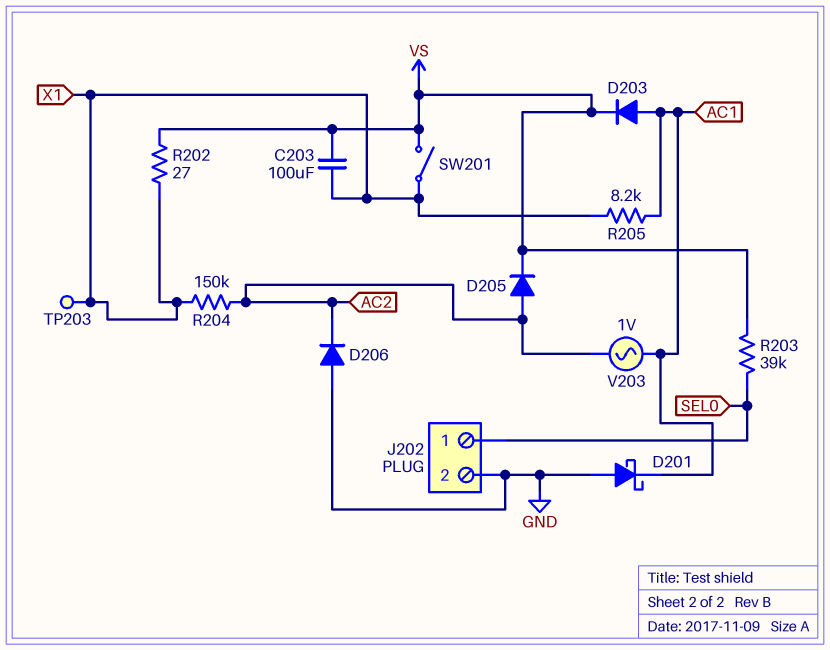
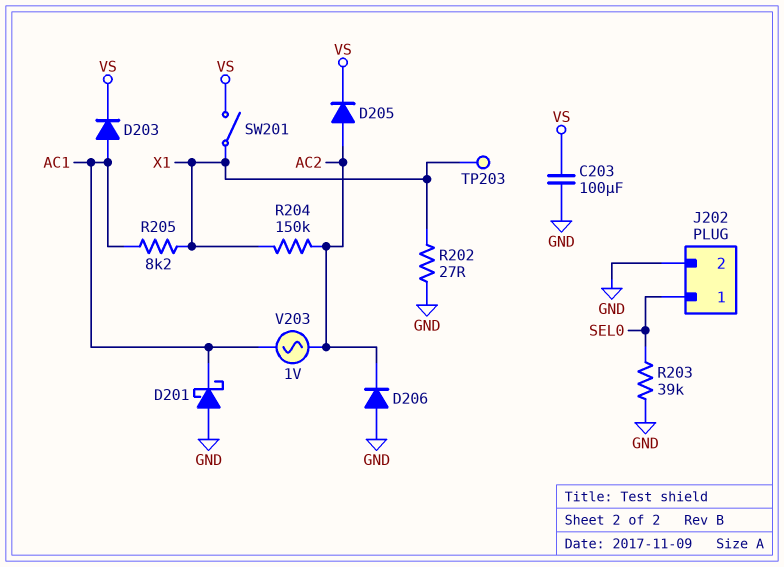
C203: 100uF (VS, X1) -> 100uF (GND, VS)
R202: 27 (VS, X1) -> 27 (GND, X1)
R203: 39k (SEL0, VS) -> 39k (GND, SEL0)

